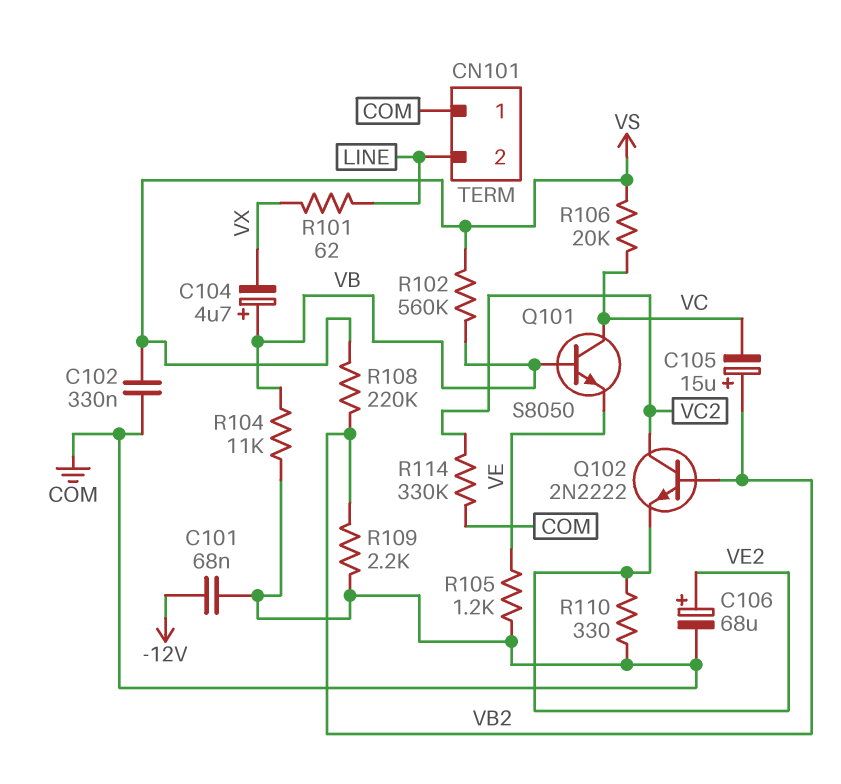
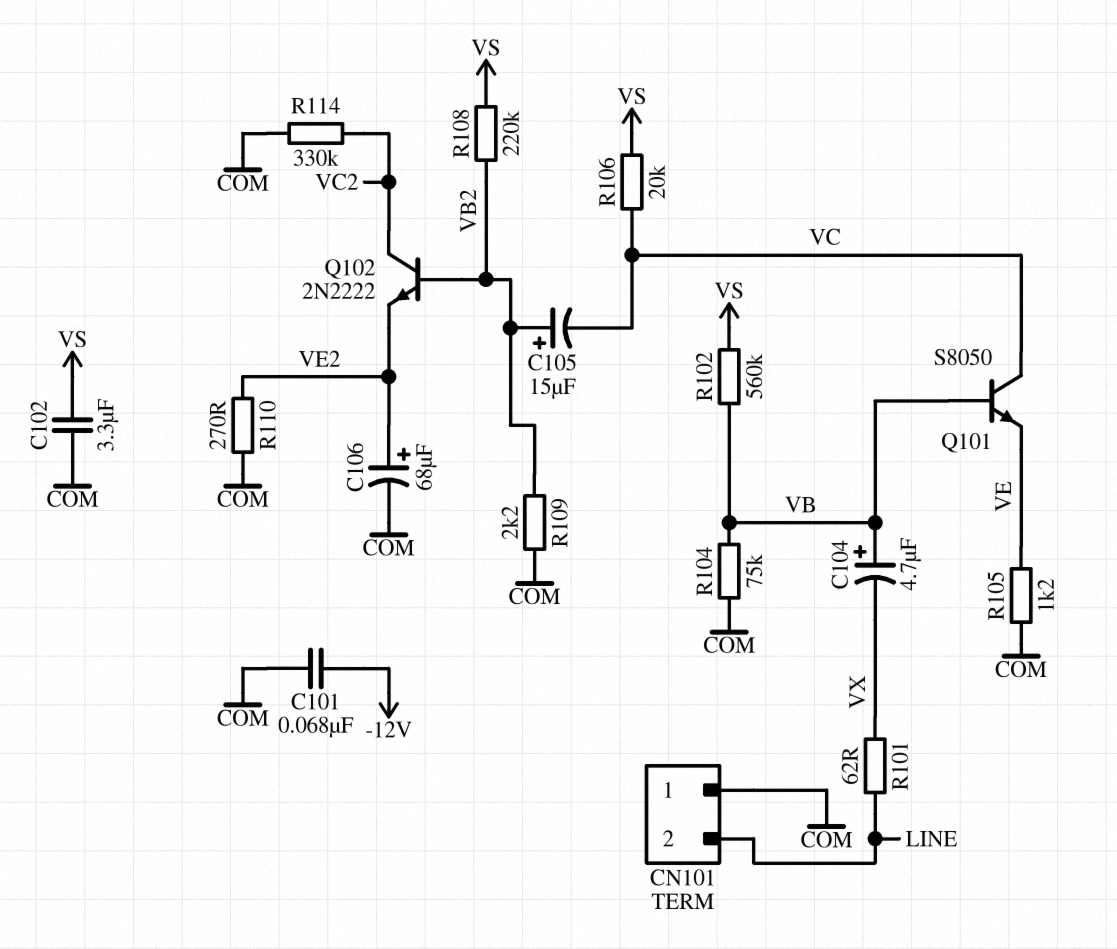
C102: 330nF (COM, VS) -> 3.3uF (COM, VS)
R104: 11k (COM, VB) -> 75k (COM, VB)
R110: 330 (COM, VE2) -> 270 (COM, VE2)

